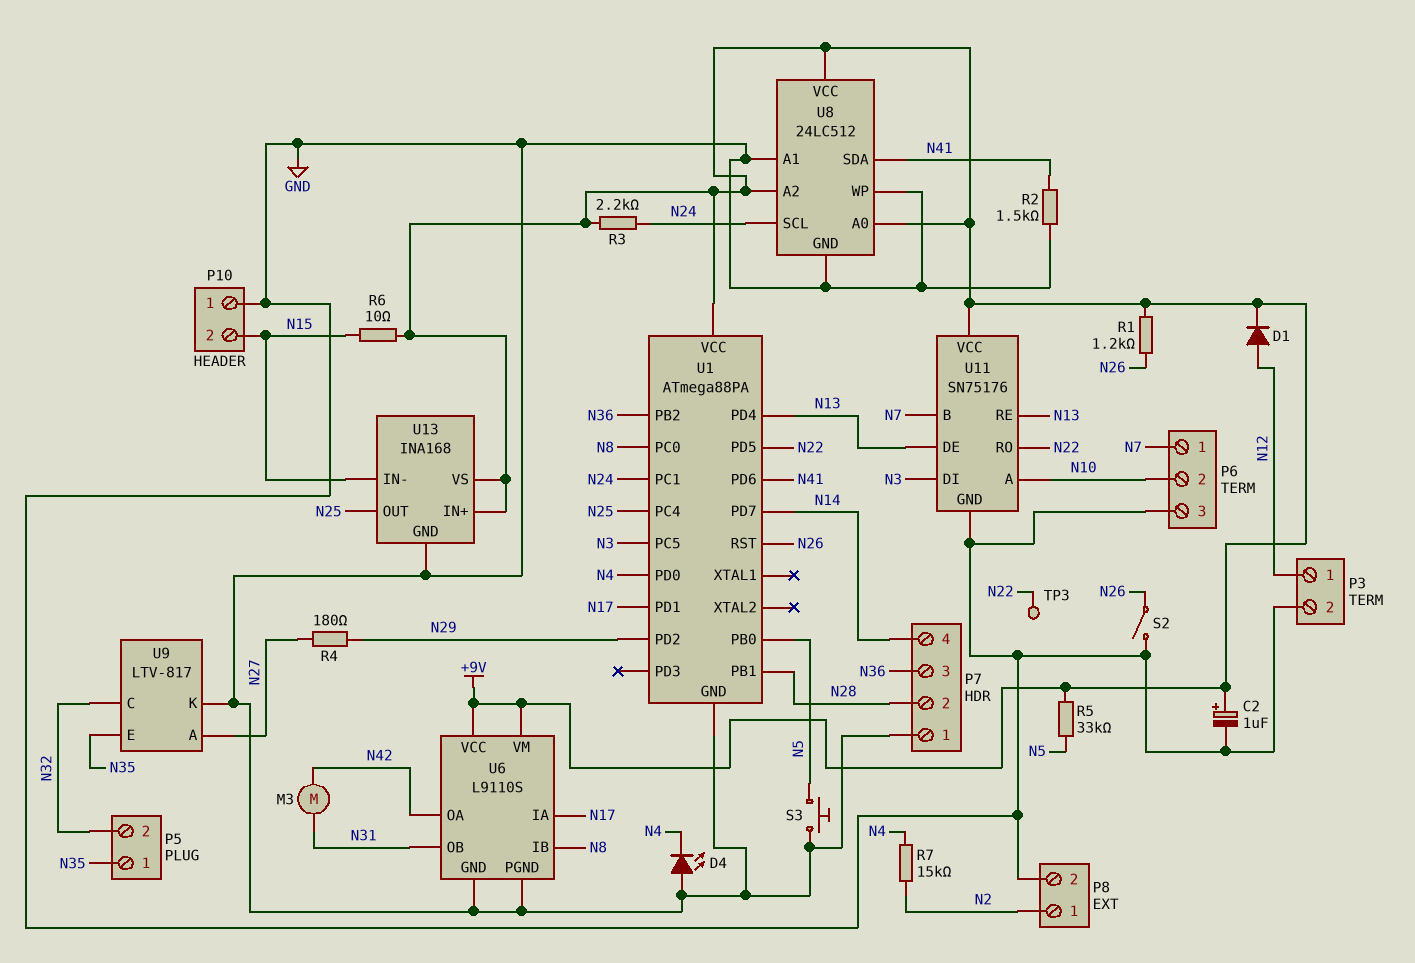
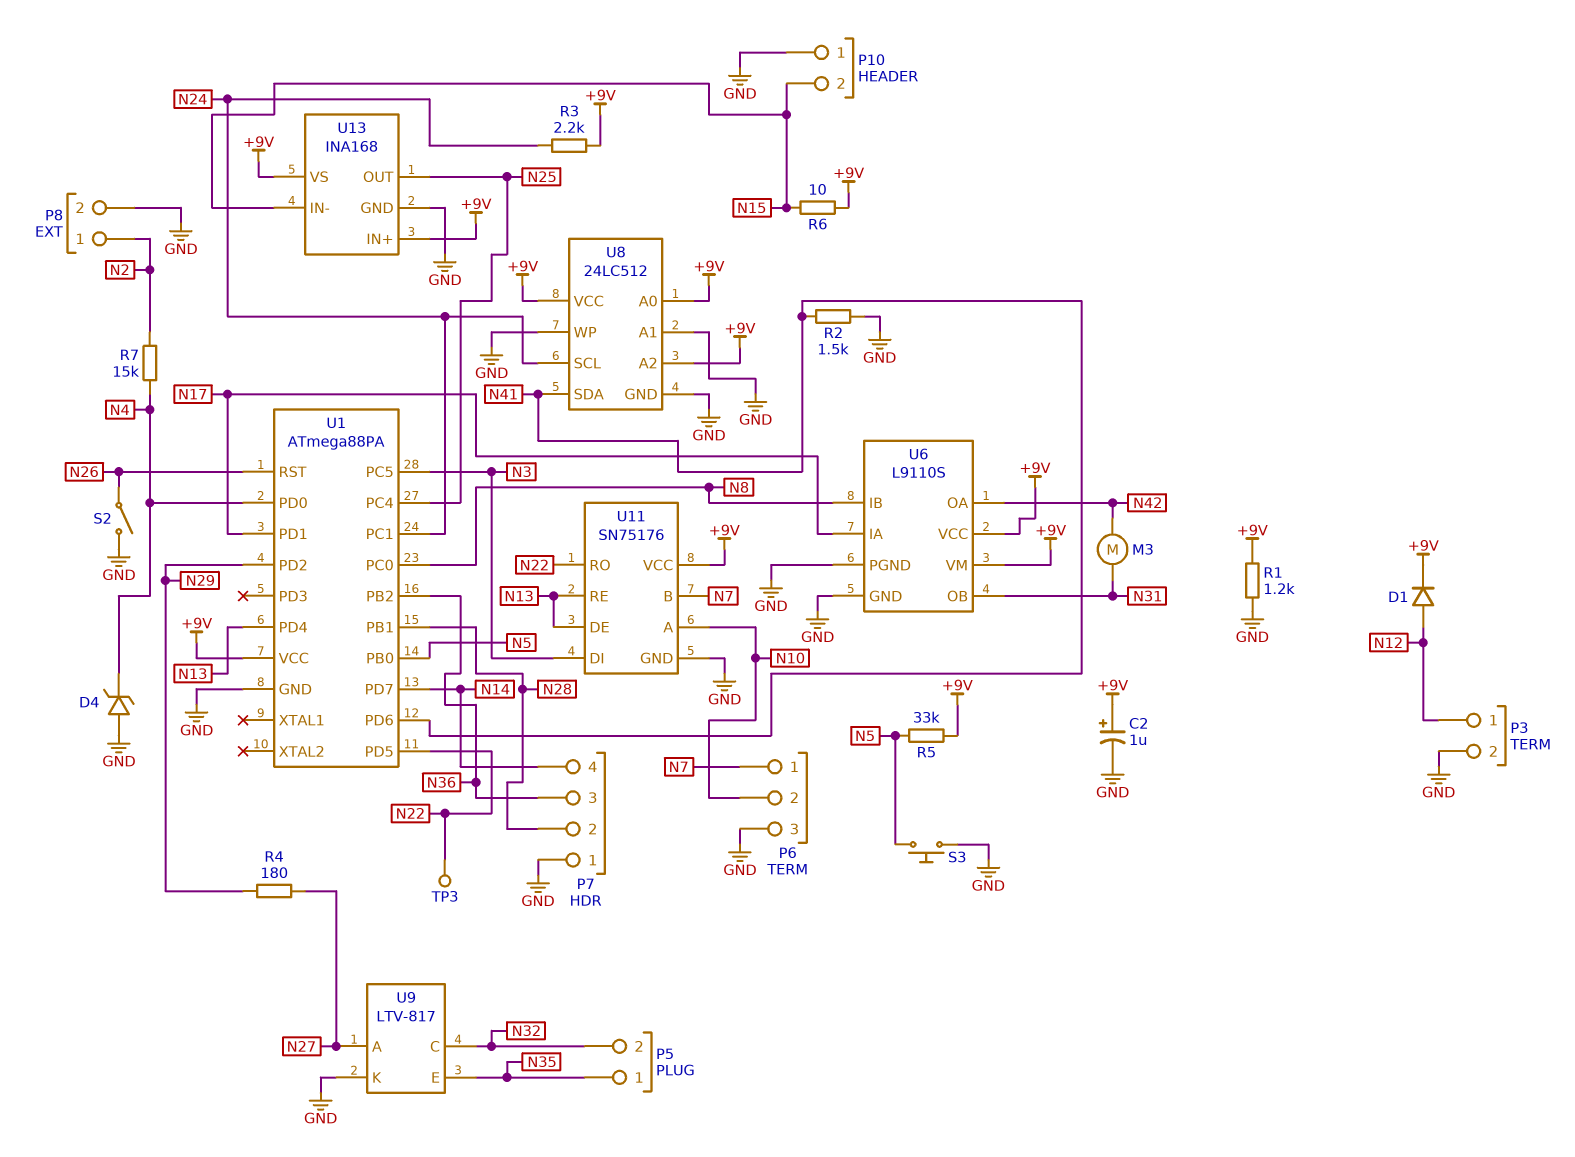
D4: LED (A GND, K N4) -> zener (A GND, K N4)
R1: 1.2k (+9V, N26) -> 1.2k (+9V, GND)

